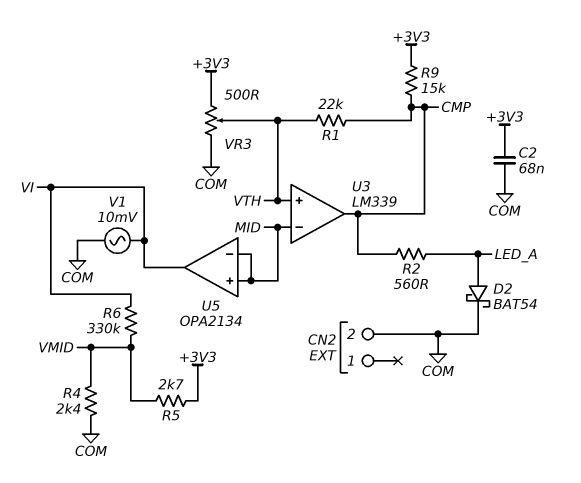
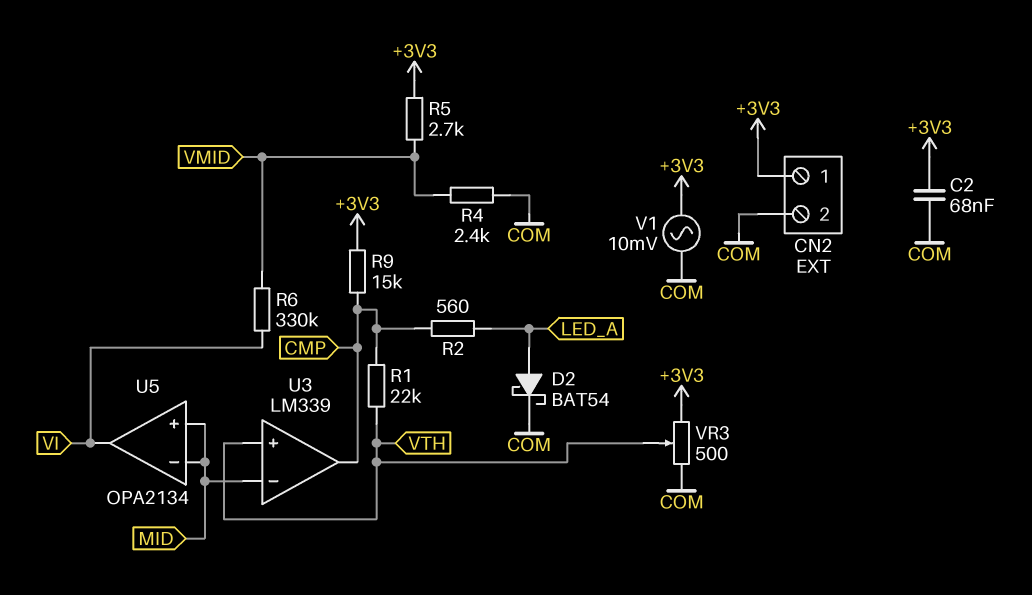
CN2 pin 1: none -> +3V3
V1: AC 10mV (COM, VI) -> AC 10mV (+3V3, COM)

